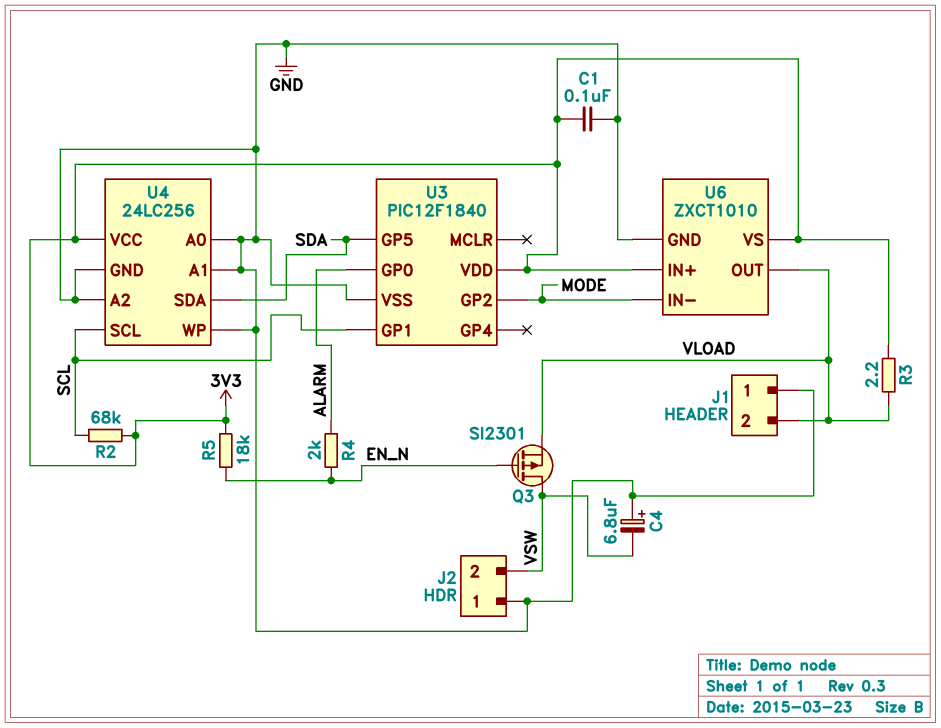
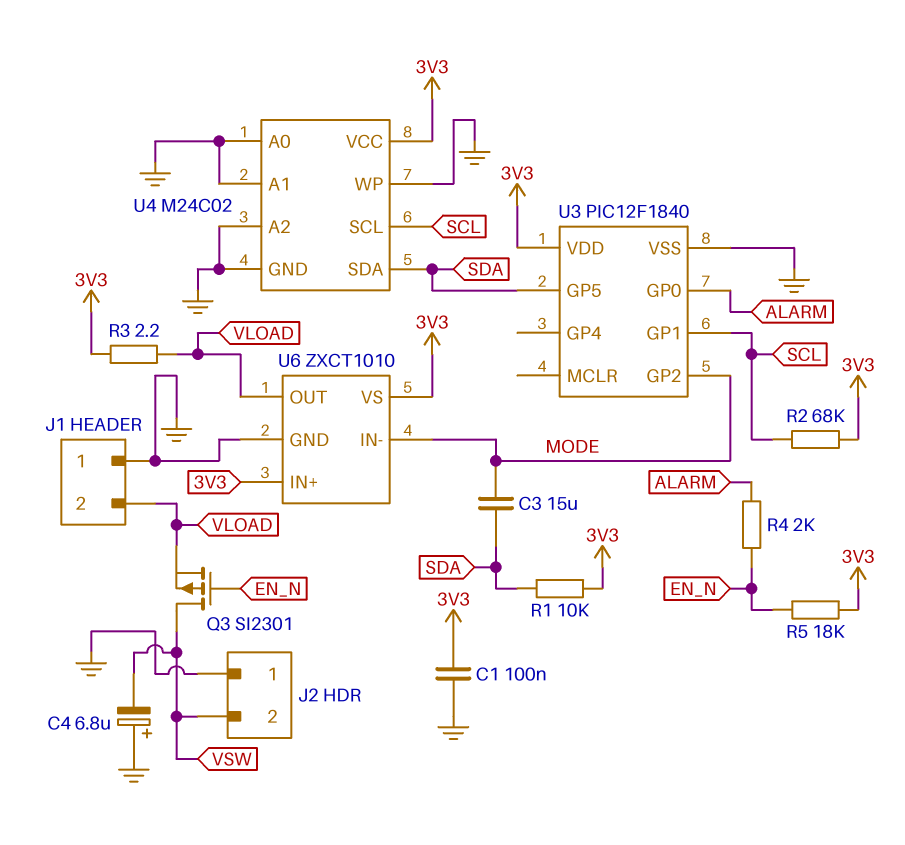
C3: none -> 15uF (MODE, SDA)
R1: none -> 10k (3V3, SDA)
U4: 24LC256 -> M24C02

